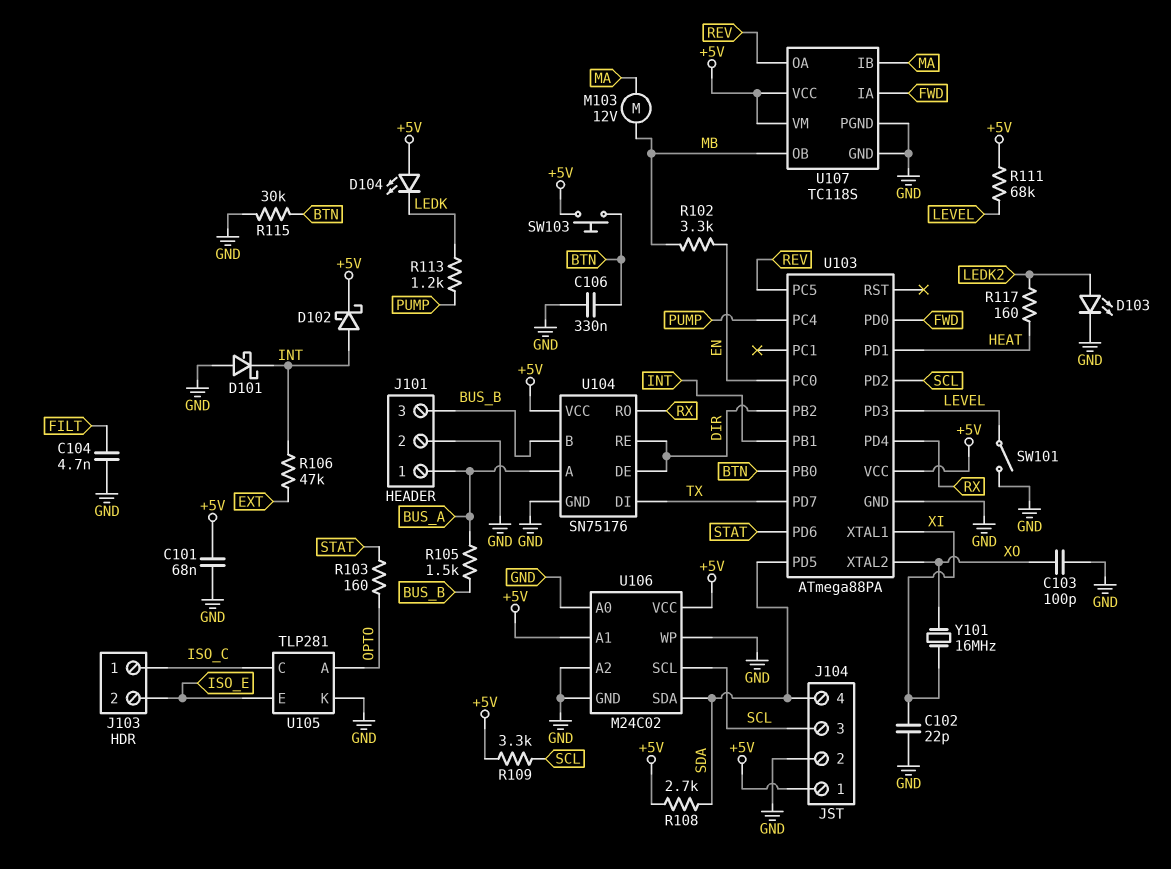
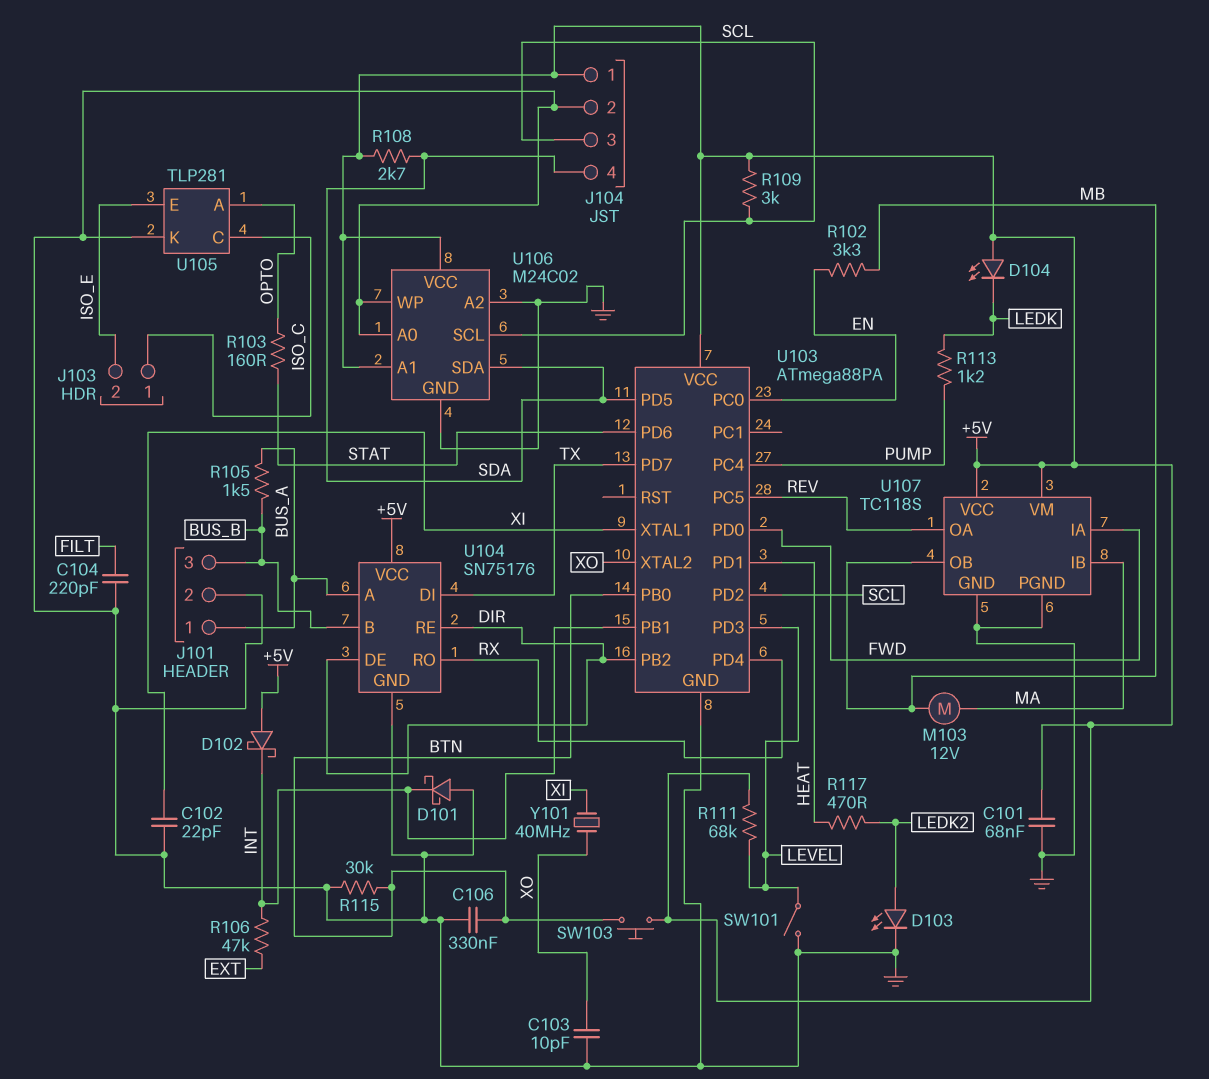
C103: 100pF (GND, XO) -> 10pF (GND, XO)
C104: 4.7nF (FILT, GND) -> 220pF (FILT, GND)
D102: schottky (A INT, K +5V) -> schottky (A +5V, K INT)
R109: 3.3k (+5V, SCL) -> 3k (+5V, SCL)
R117: 160 (HEAT, LEDK2) -> 470 (HEAT, LEDK2)
Y101: 16MHz (XI, XO) -> 40MHz (XI, XO)

